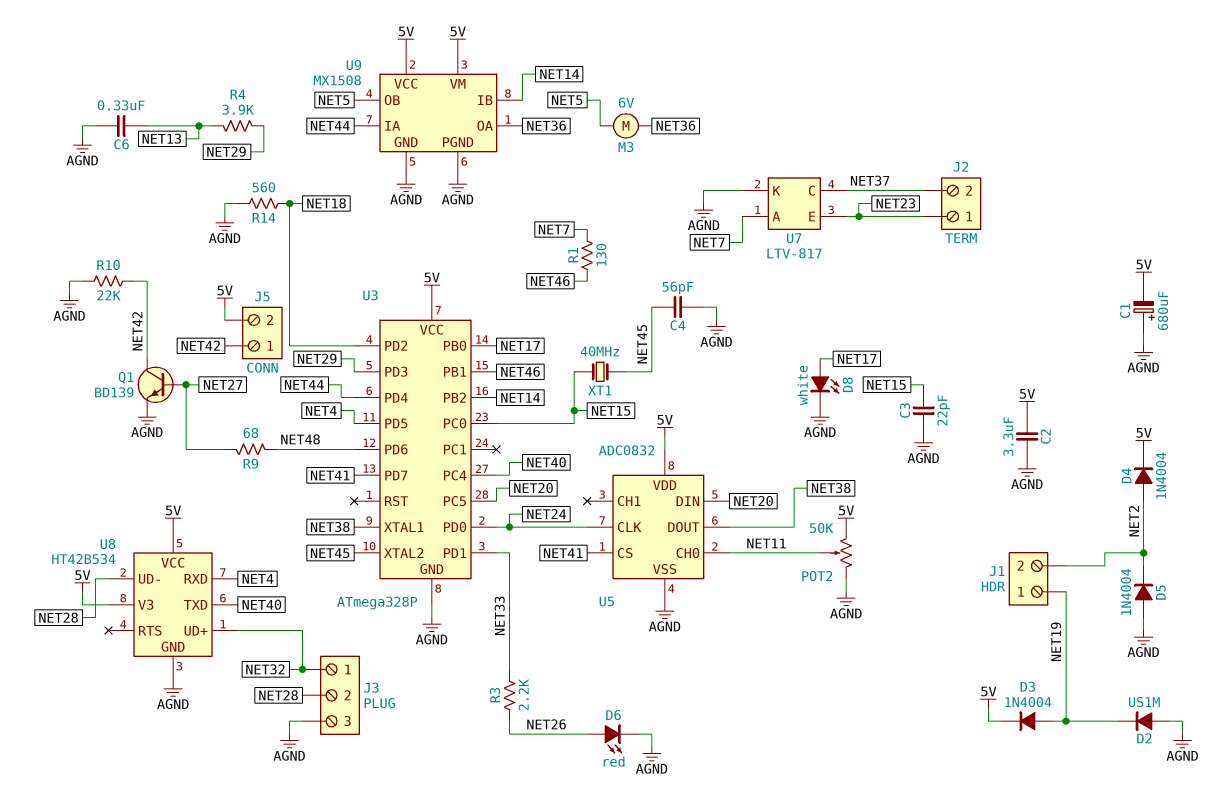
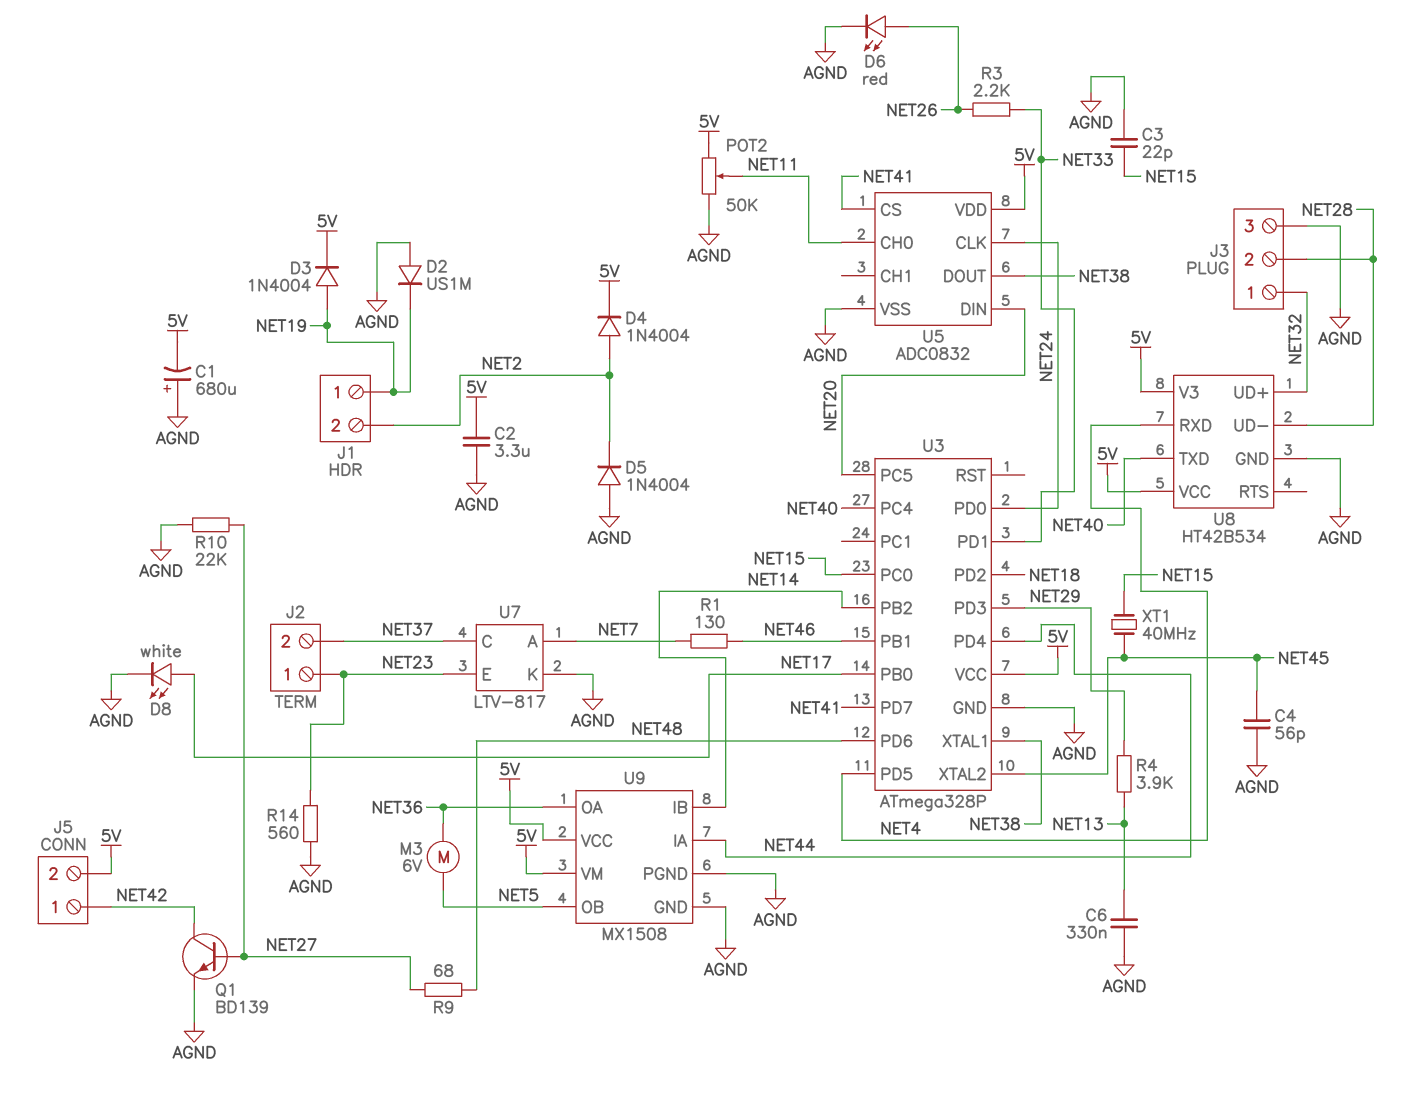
R10: 22k (AGND, NET42) -> 22k (AGND, NET27)
R14: 560 (AGND, NET18) -> 560 (AGND, NET23)

